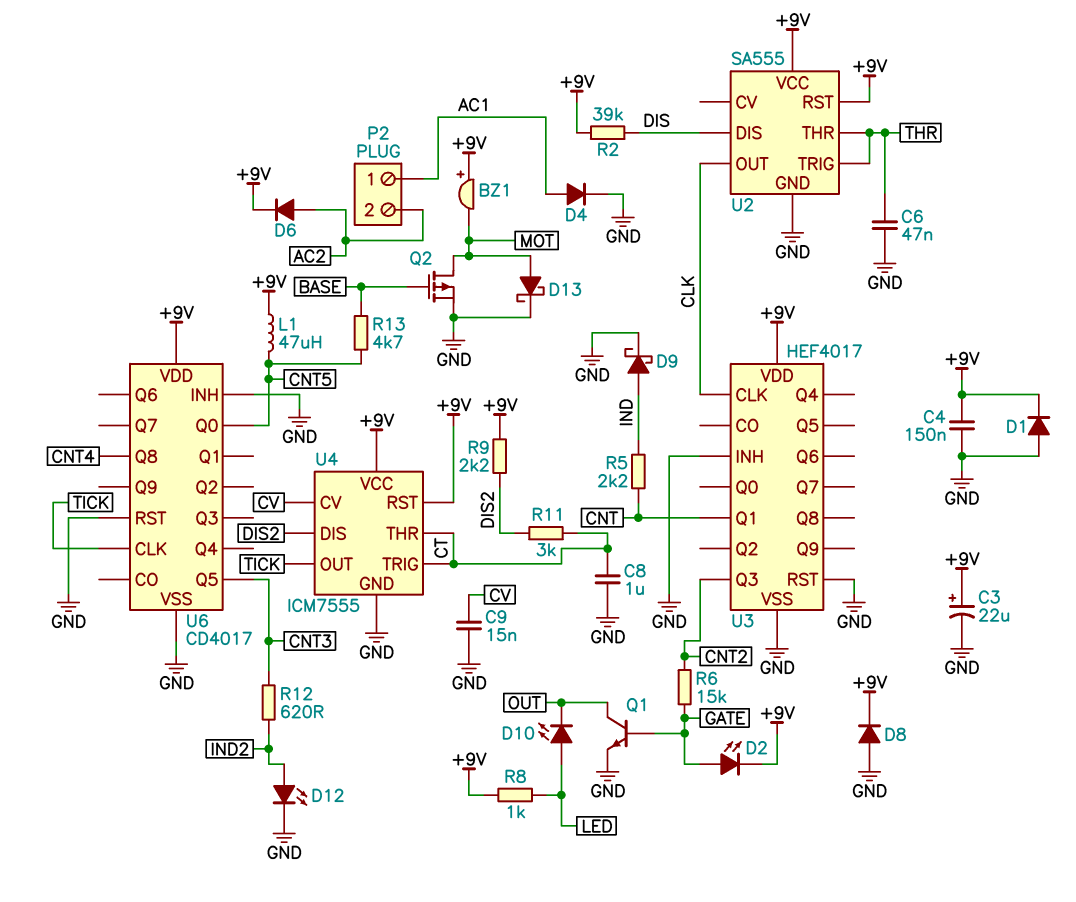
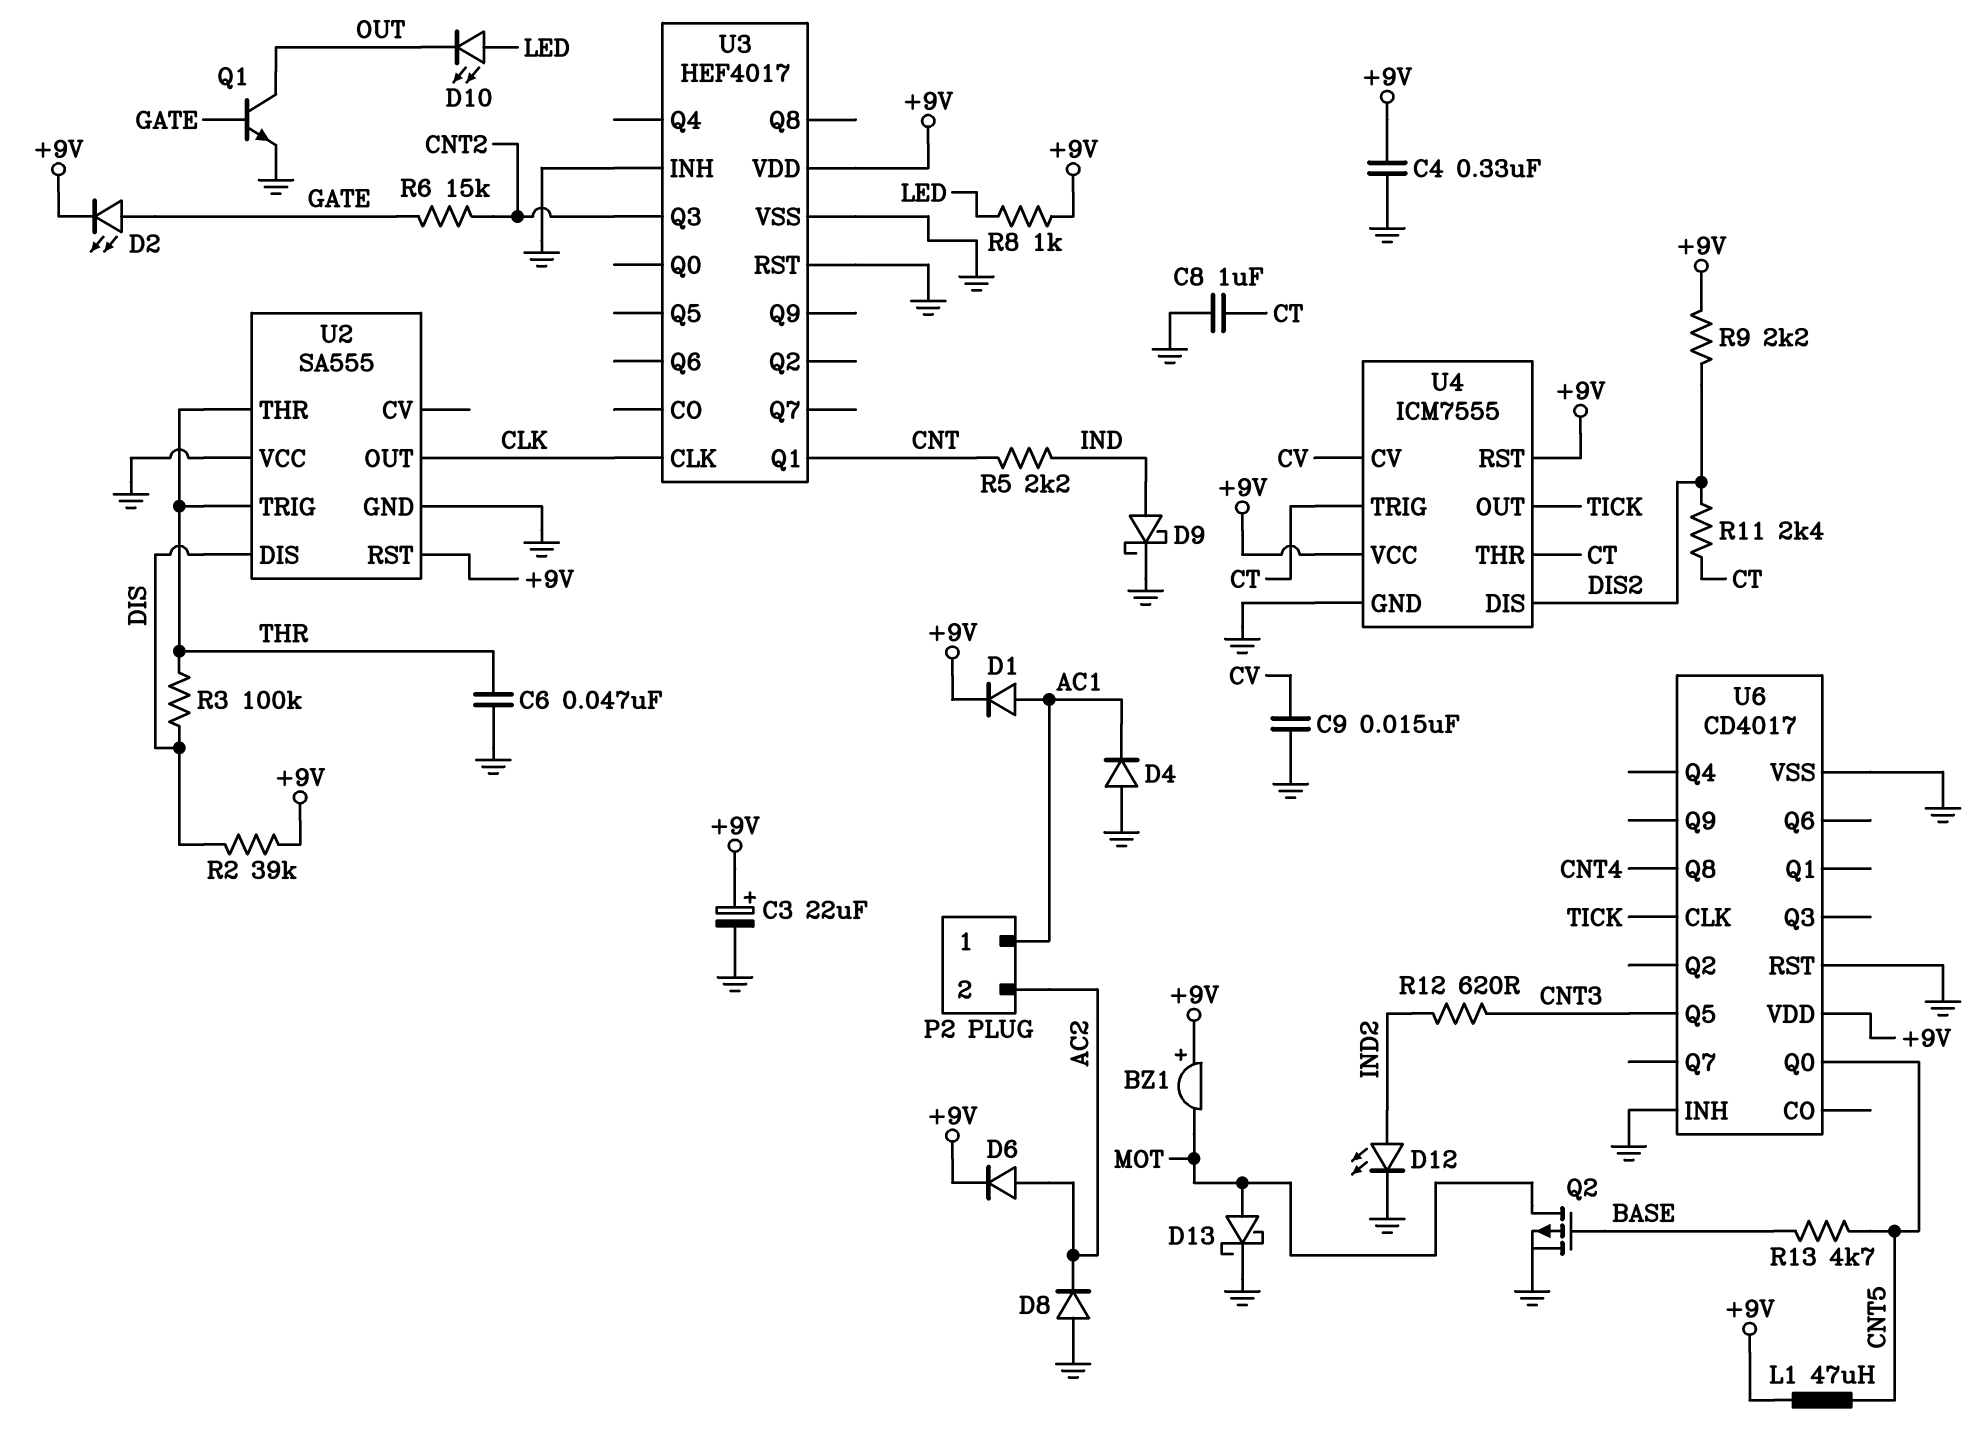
C4: 150nF (+9V, GND) -> 330nF (+9V, GND)
D1: diode (A GND, K +9V) -> diode (A AC1, K +9V)
D4: diode (A AC1, K GND) -> diode (A GND, K AC1)
D8: diode (A GND, K +9V) -> diode (A GND, K AC2)
R3: none -> 100k (DIS, THR)
R11: 3k (CT, DIS2) -> 2.4k (CT, DIS2)
U2 pin VCC: +9V -> GND

